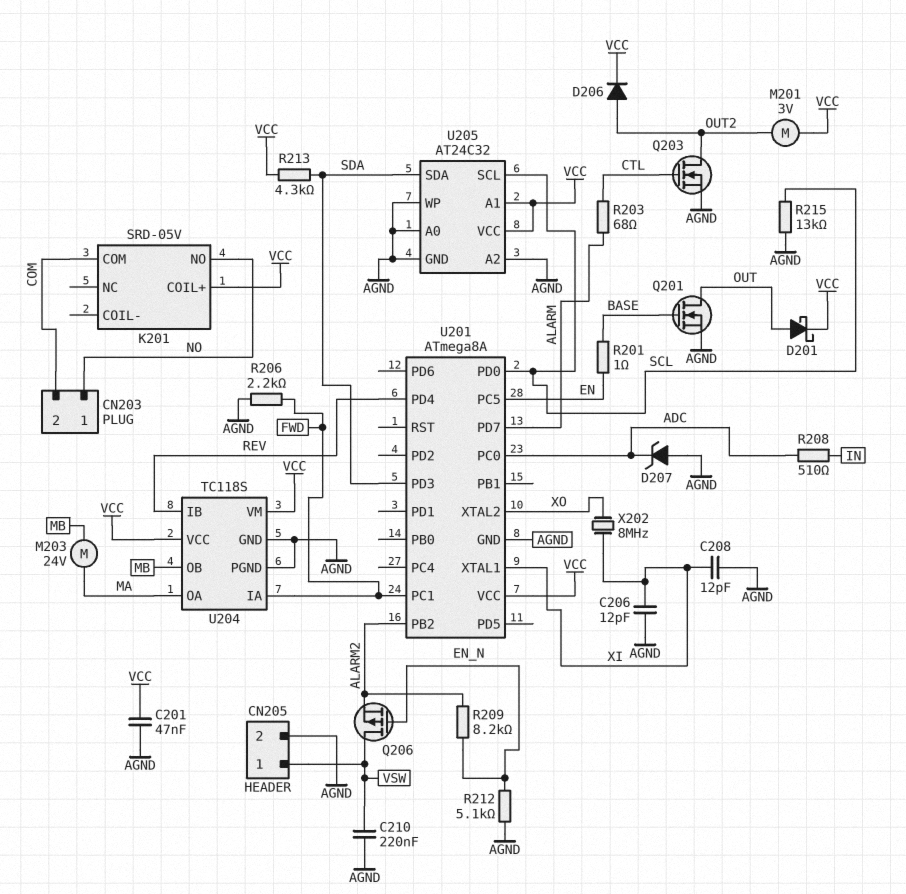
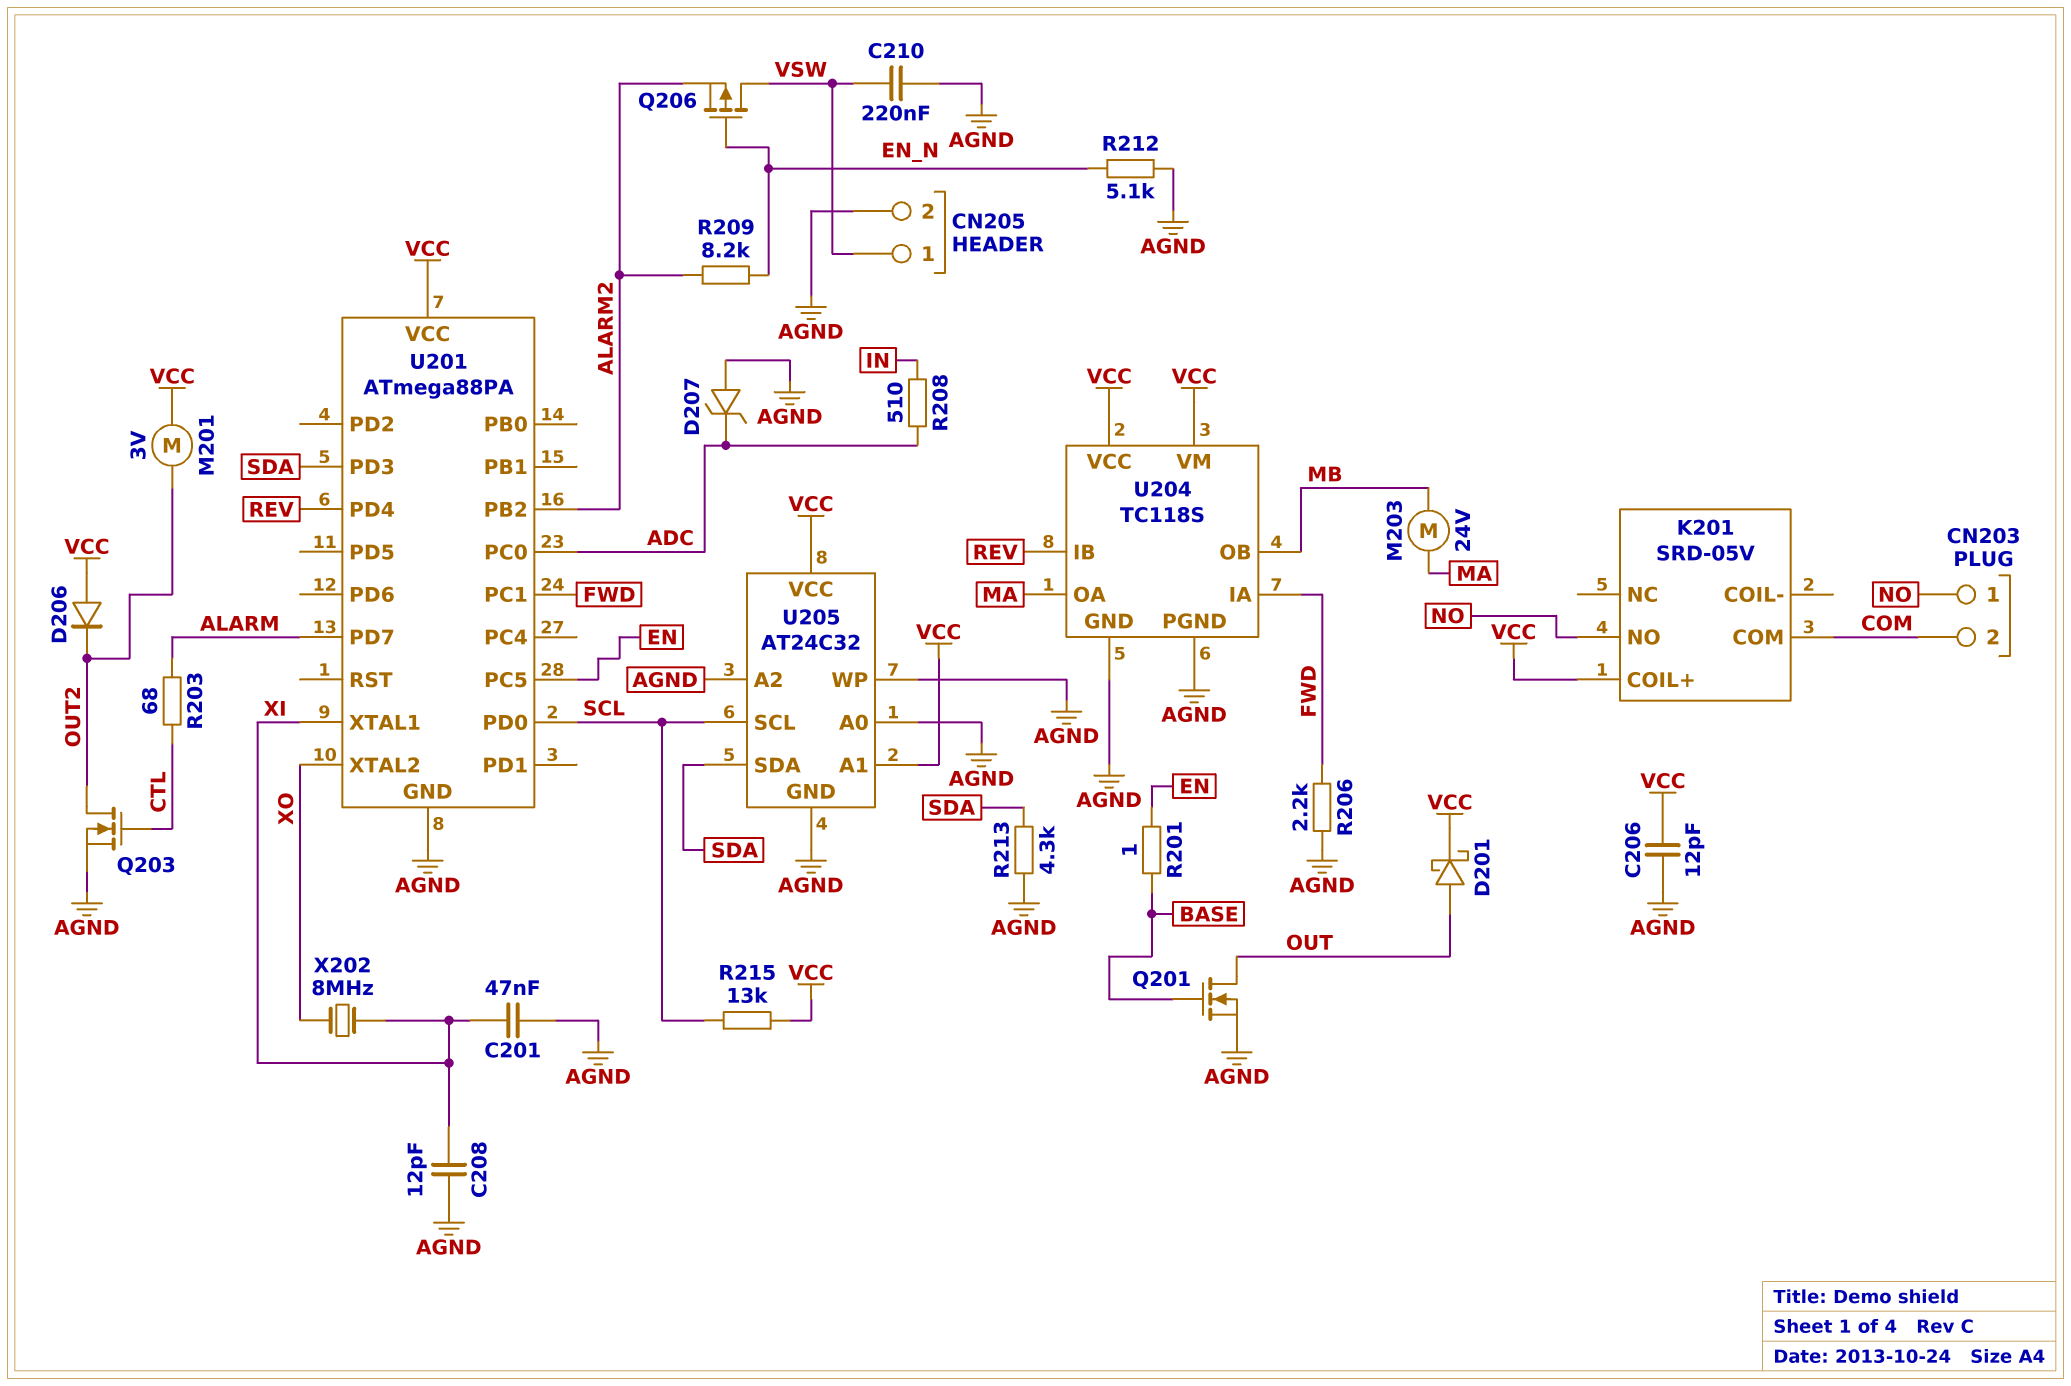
C201: 47nF (AGND, VCC) -> 47nF (AGND, XI)
C206: 12pF (AGND, XI) -> 12pF (AGND, VCC)
D206: diode (A OUT2, K VCC) -> diode (A VCC, K OUT2)
R213: 4.3k (SDA, VCC) -> 4.3k (AGND, SDA)
R215: 13k (AGND, SCL) -> 13k (SCL, VCC)
U201: ATmega8A -> ATmega88PA

